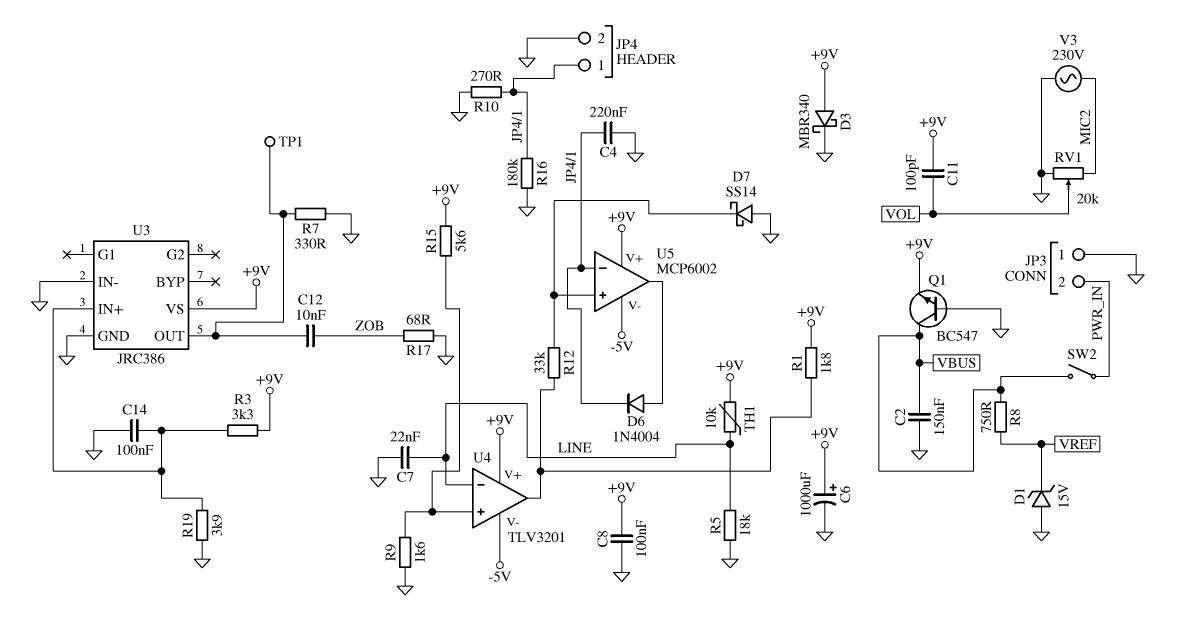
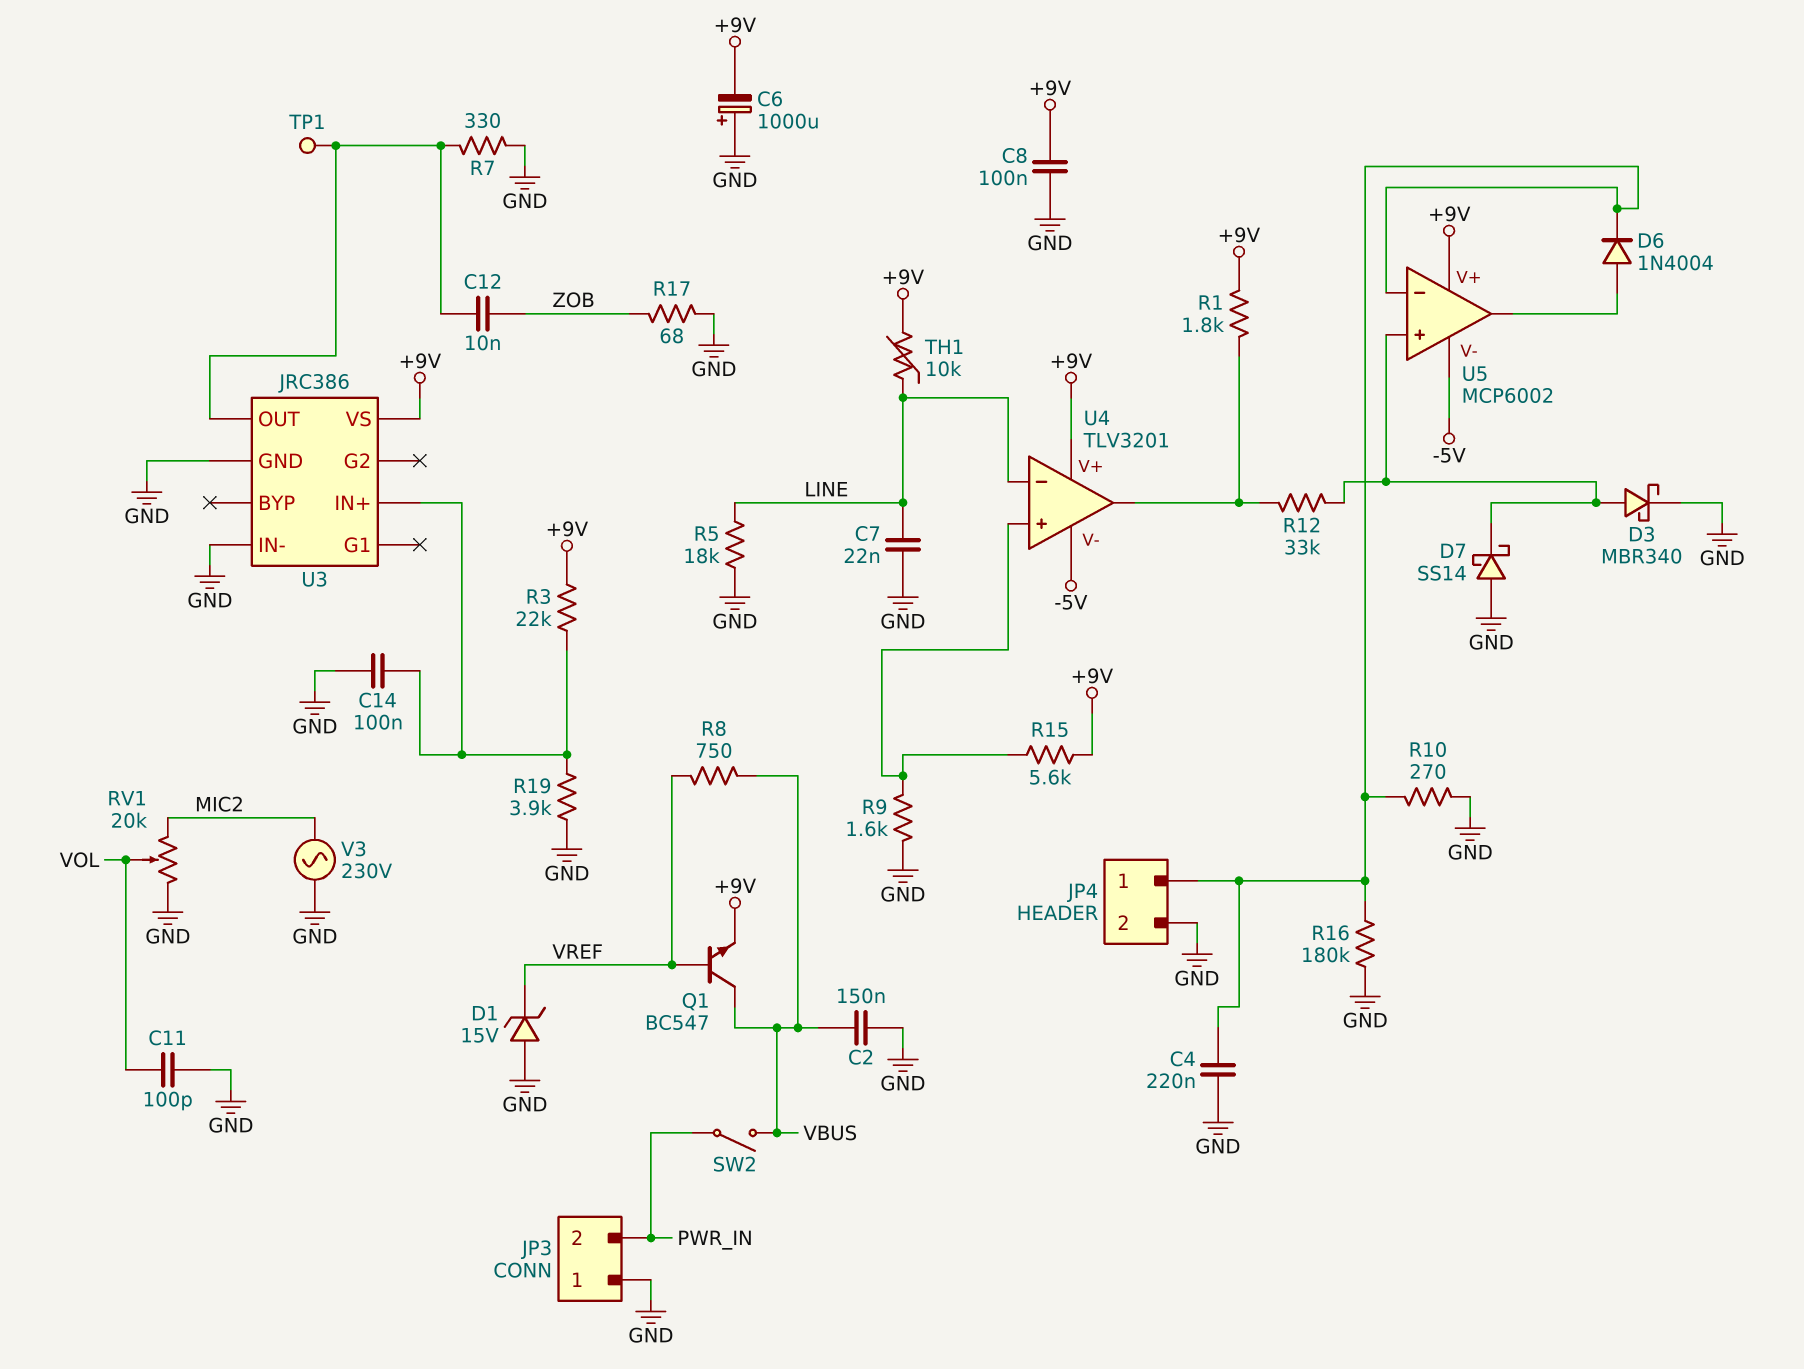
C6: 1000uF (plus +9V, minus GND) -> 1000uF (plus GND, minus +9V)
C11: 100pF (+9V, VOL) -> 100pF (GND, VOL)
D3: schottky MBR340 (A +9V, K GND) -> schottky MBR340 (A U5/in+, K GND)
Q1: NPN BC547 (B GND, C VBUS, E +9V) -> NPN BC547 (B VREF, C VBUS, E +9V)
R3: 3.3k (+9V, U3/IN+) -> 22k (+9V, U3/IN+)

